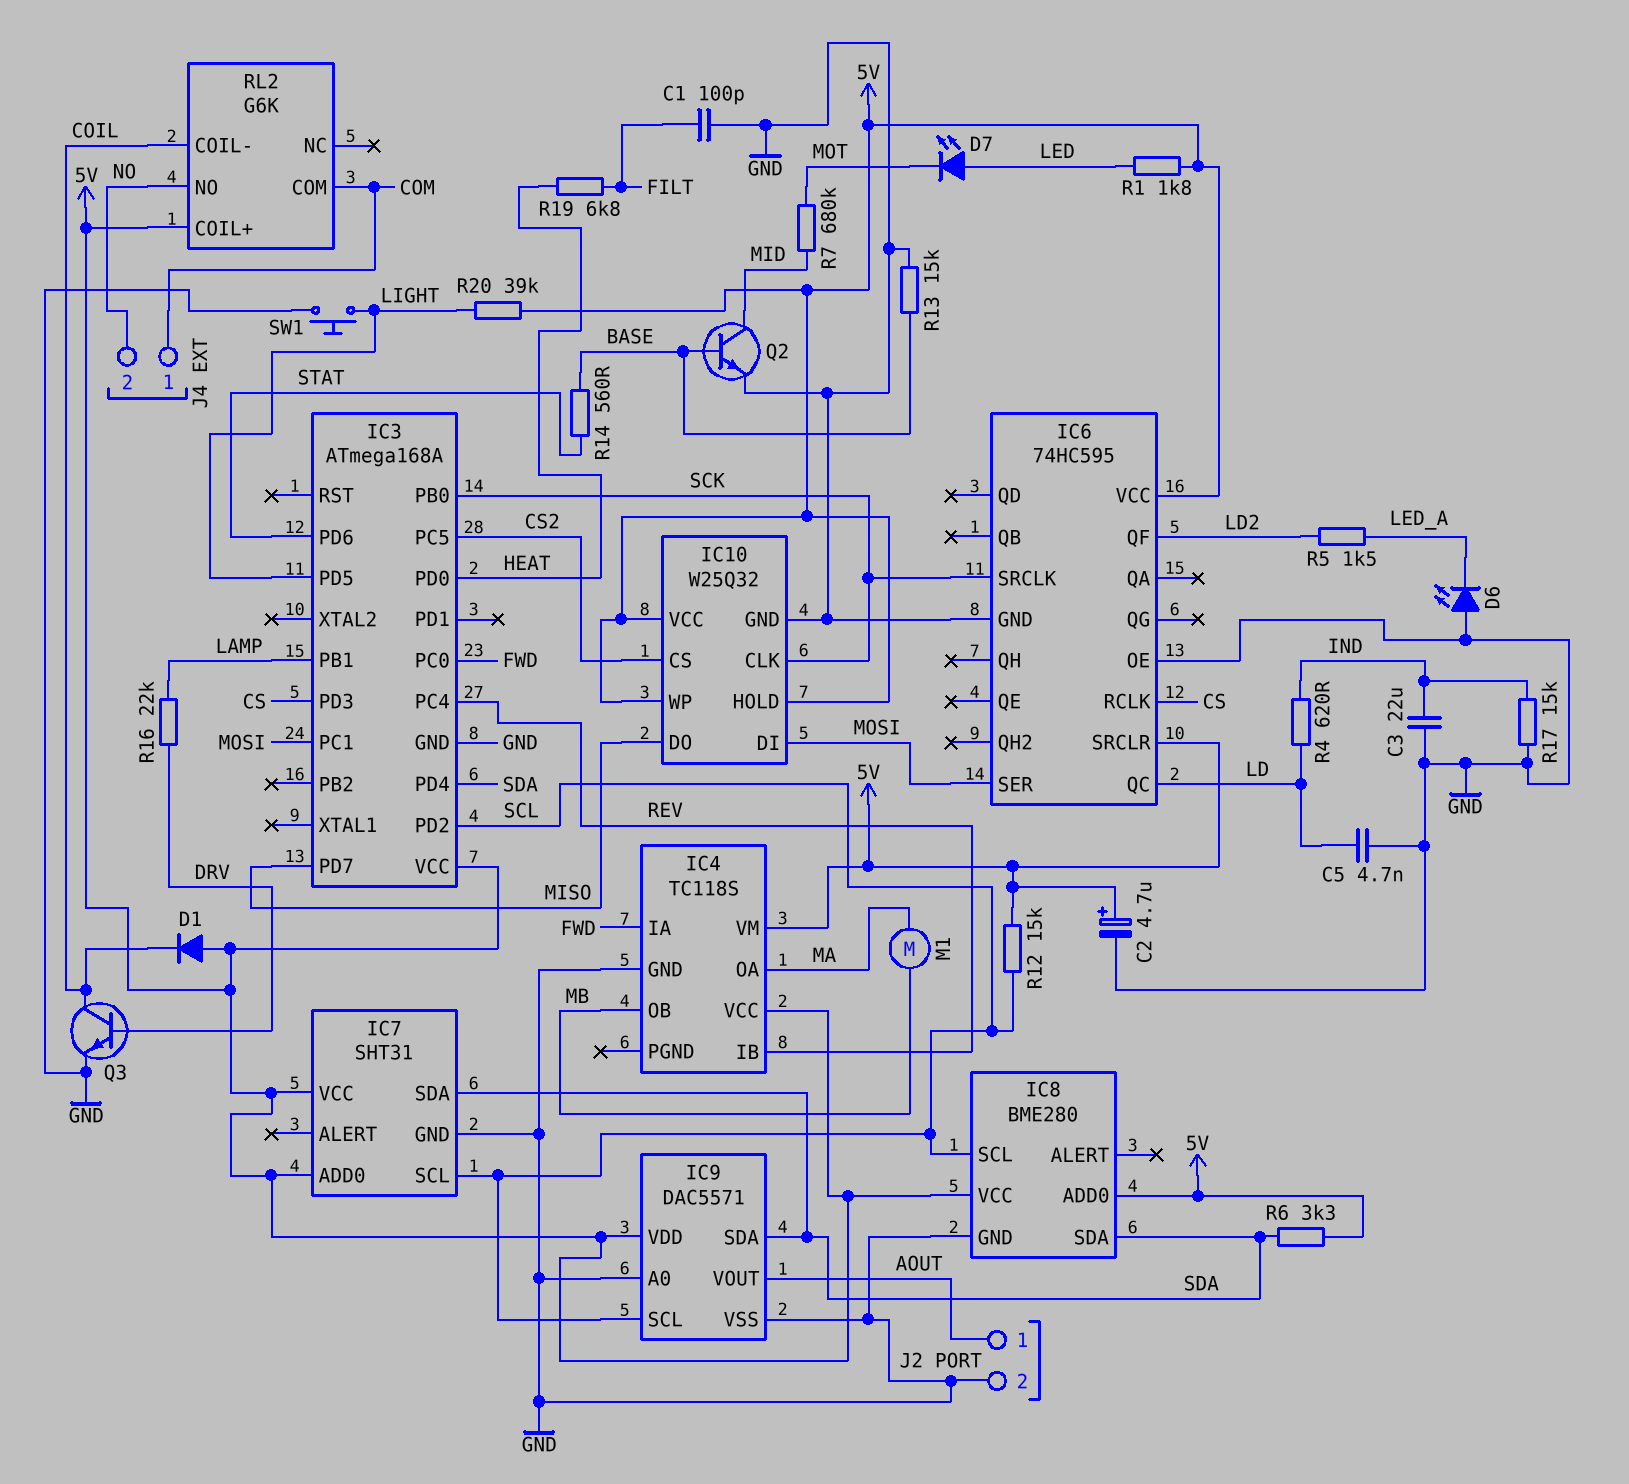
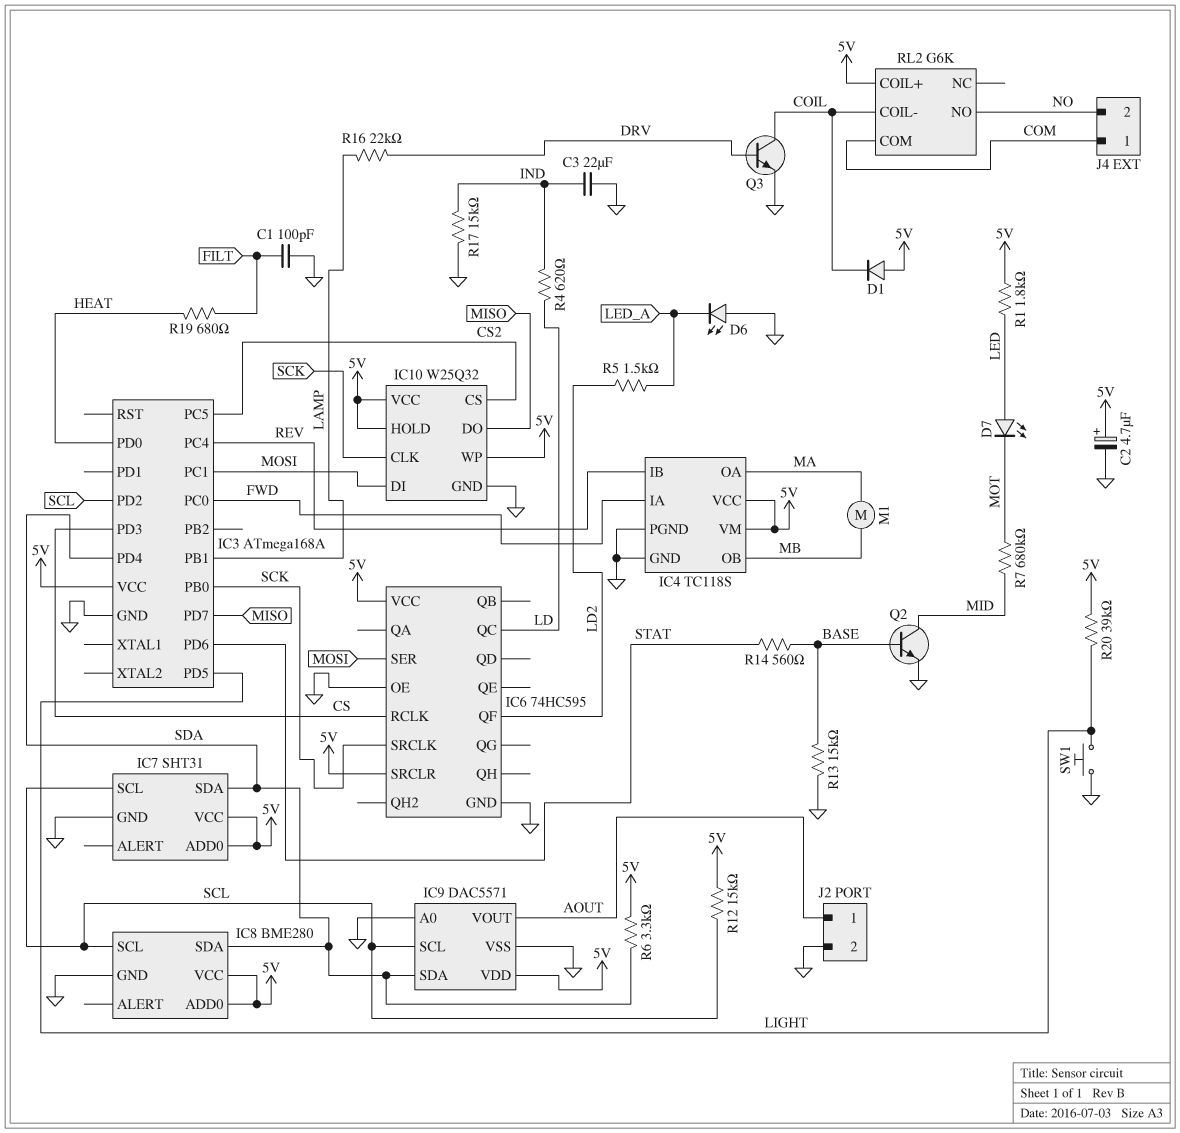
C5: 4.7nF (GND, LD) -> none
IC4 pin PGND: none -> GND
R19: 6.8k (FILT, HEAT) -> 680 (FILT, HEAT)

